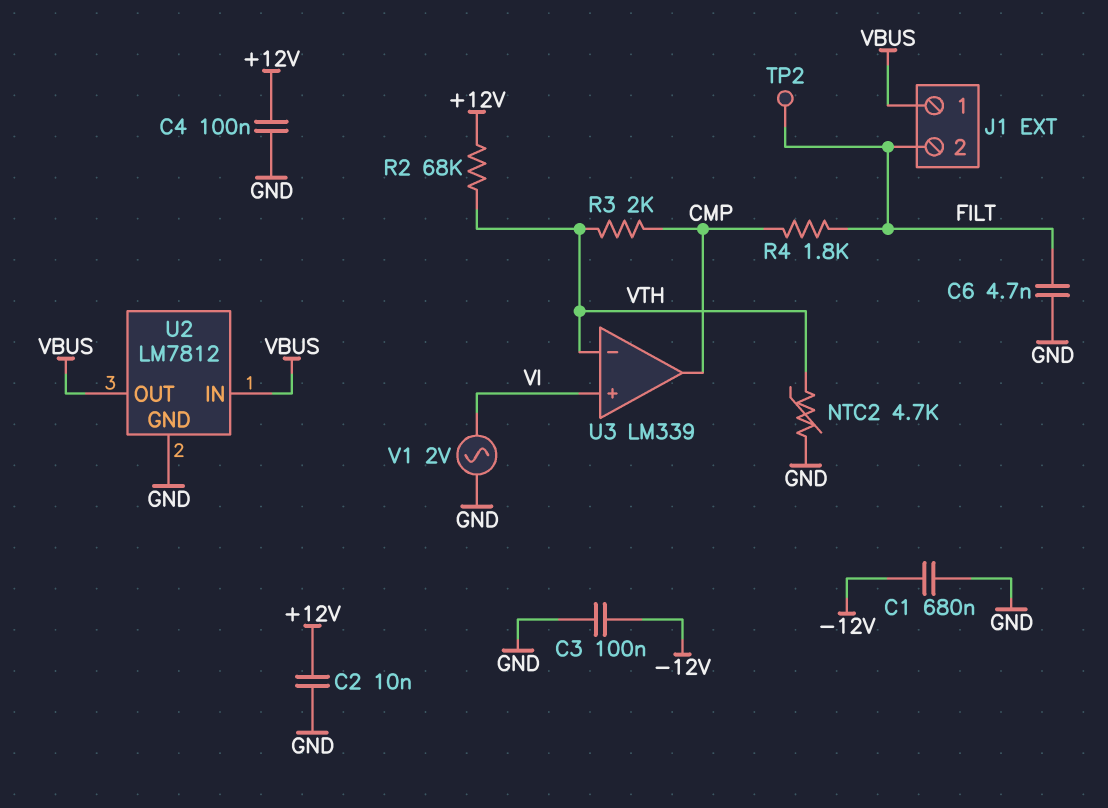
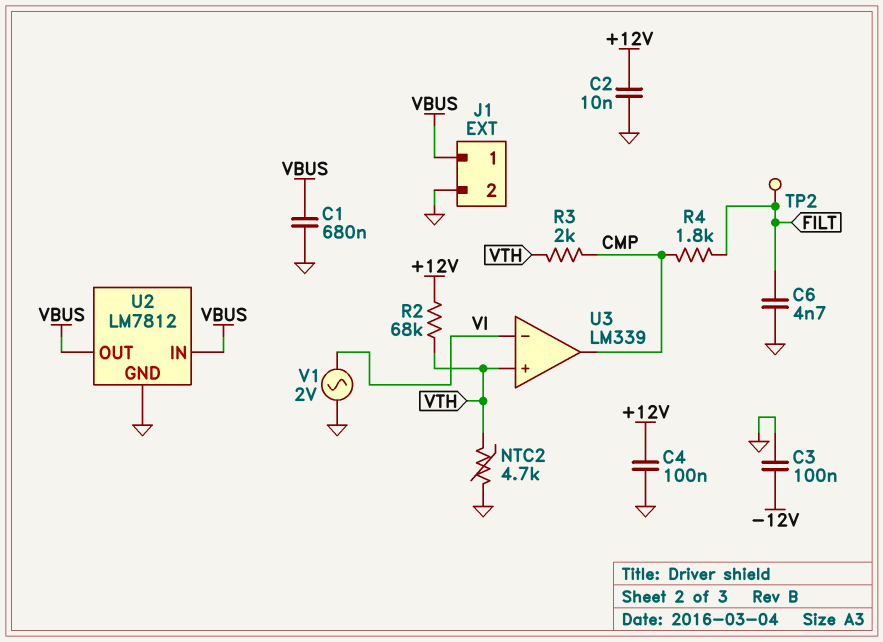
C1: 680nF (-12V, GND) -> 680nF (GND, VBUS)
J1 pin 2: FILT -> GND
U3 pin in+: VI -> VTH
U3 pin in-: VTH -> VI

